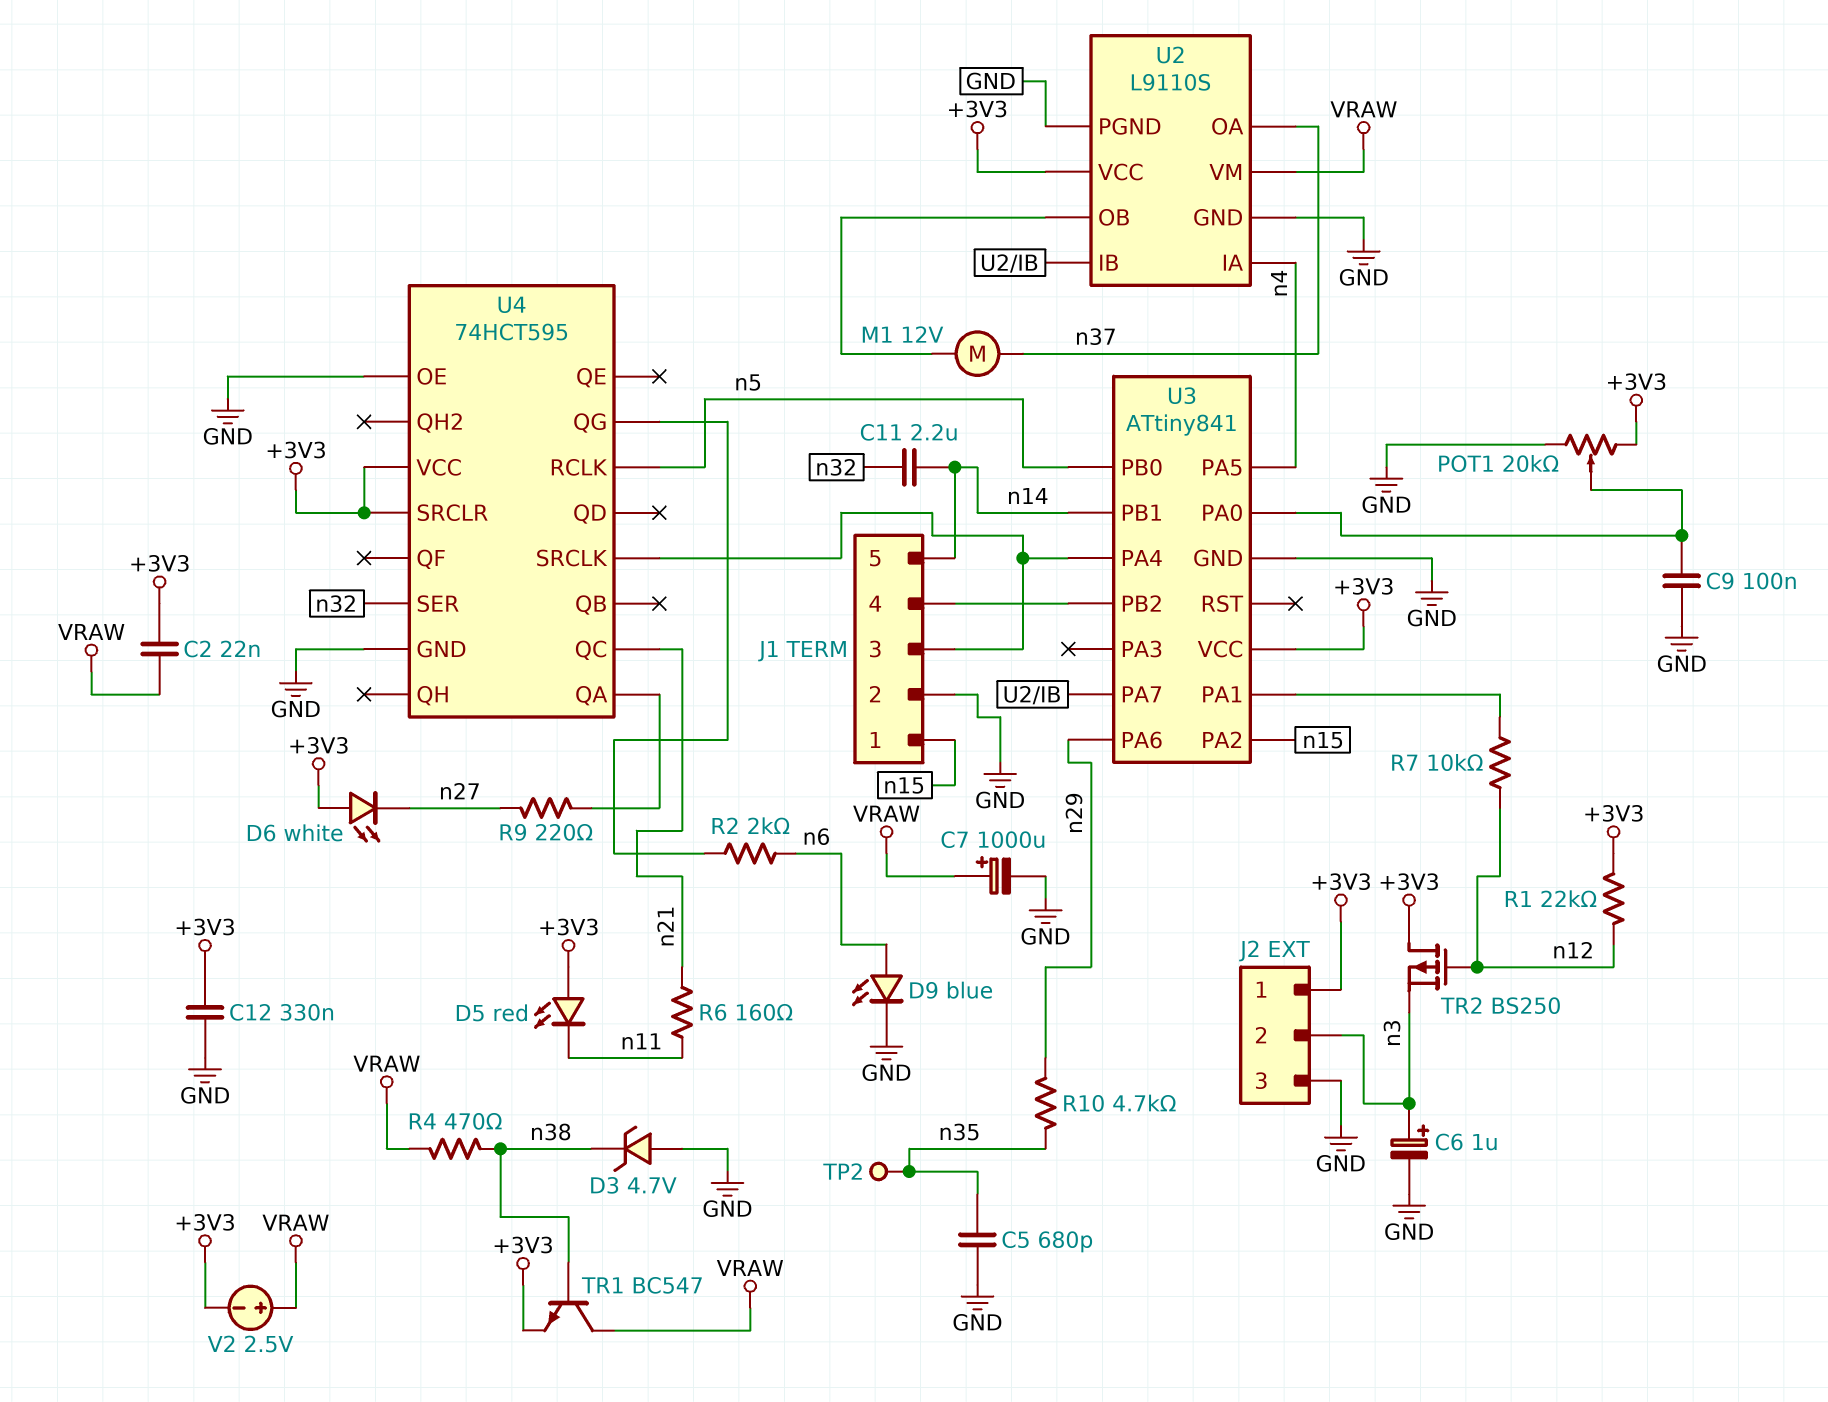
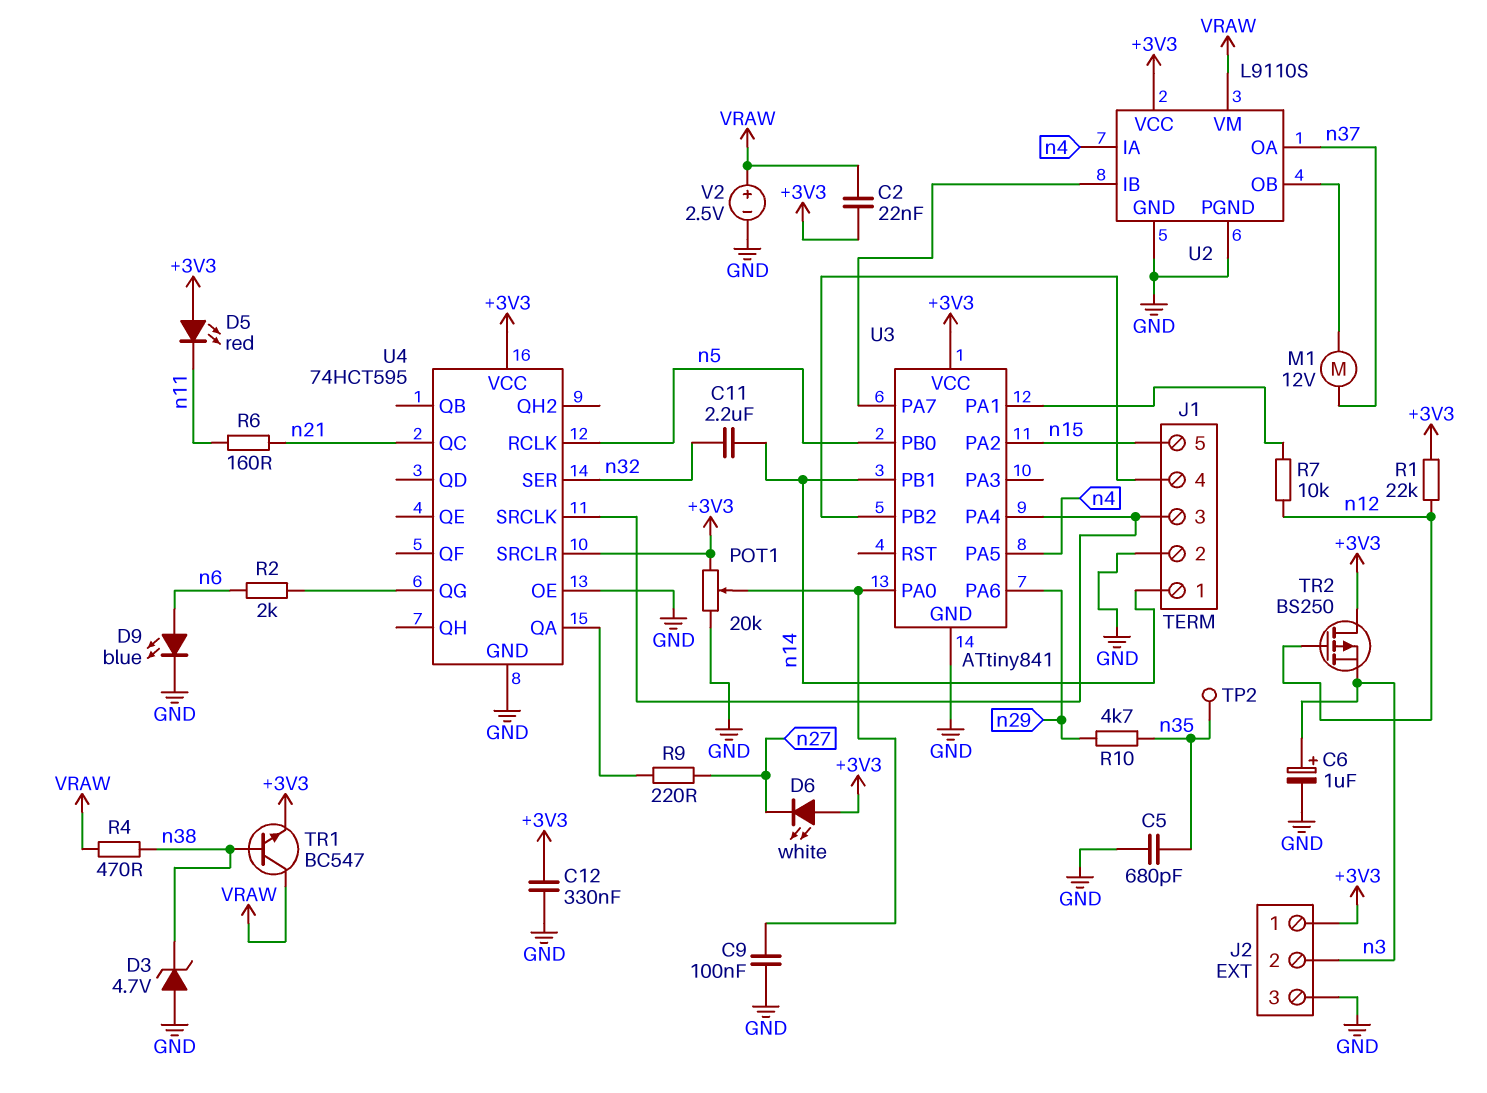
C7: 1000uF (plus VRAW, minus GND) -> none
J1 pin 1: n15 -> n14
J1 pin 5: n14 -> n15
V2: 2.5V (plus VRAW, minus +3V3) -> 2.5V (plus VRAW, minus GND)

